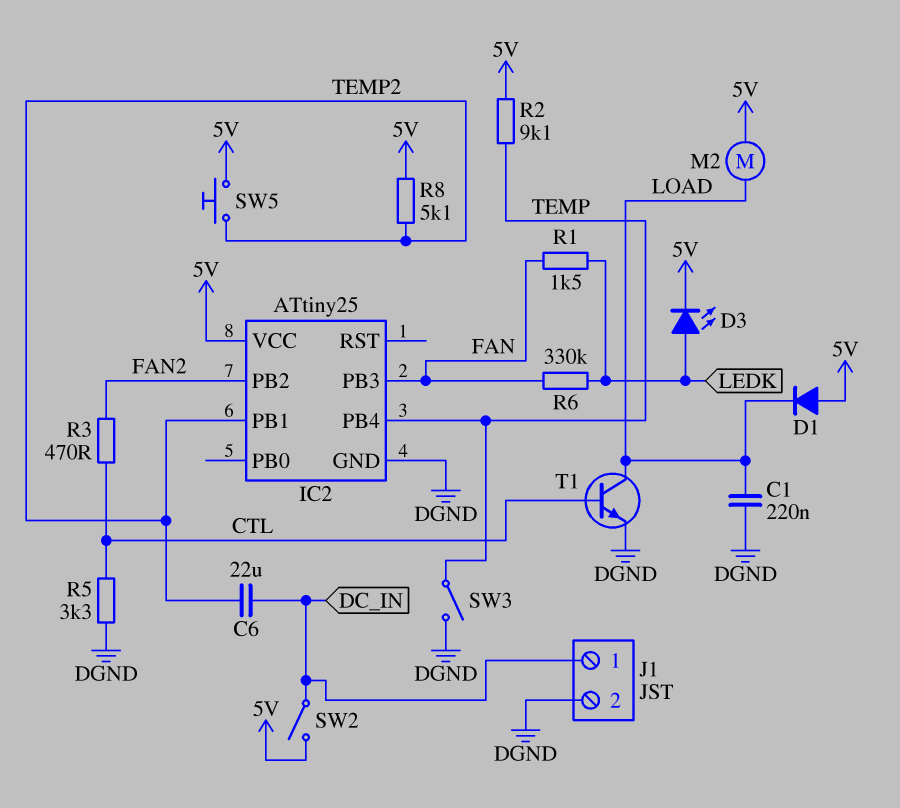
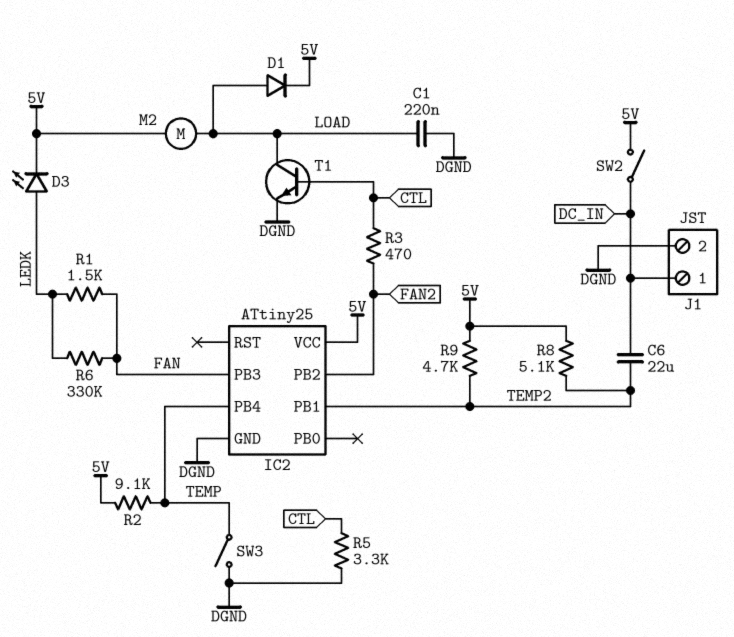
D1: diode (A 5V, K LOAD) -> diode (A LOAD, K 5V)
R9: none -> 4.7k (5V, TEMP2)
SW5: button (5V, TEMP2) -> none

